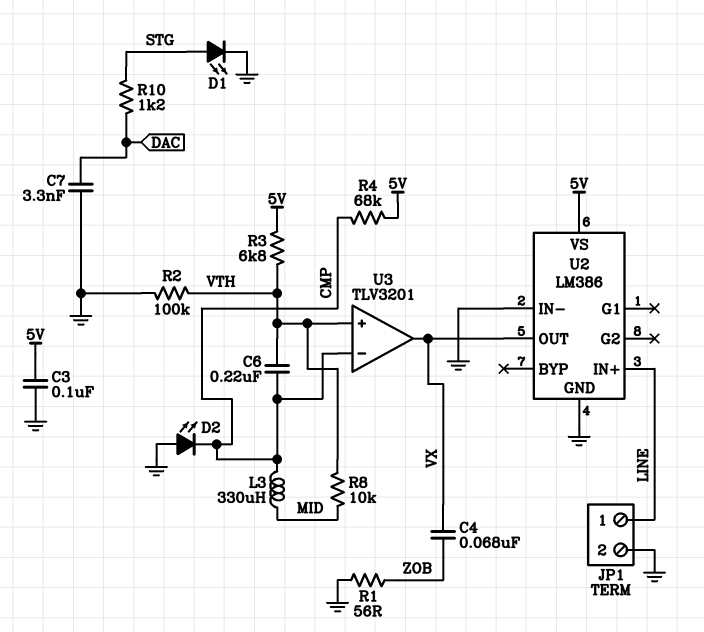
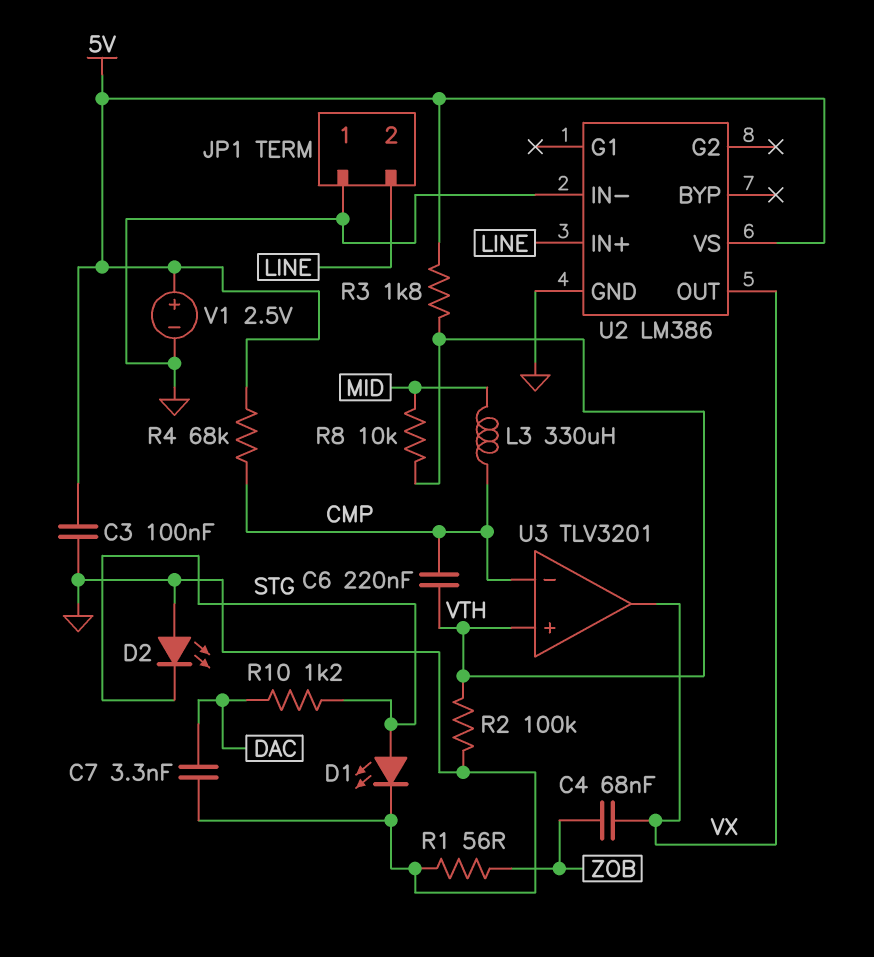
D2: LED (A GND, K CMP) -> LED (A GND, K STG)
JP1 pin 1: LINE -> GND
JP1 pin 2: GND -> LINE
R3: 6.8k (5V, VTH) -> 1.8k (5V, VTH)
V1: none -> 2.5V (plus 5V, minus GND)

